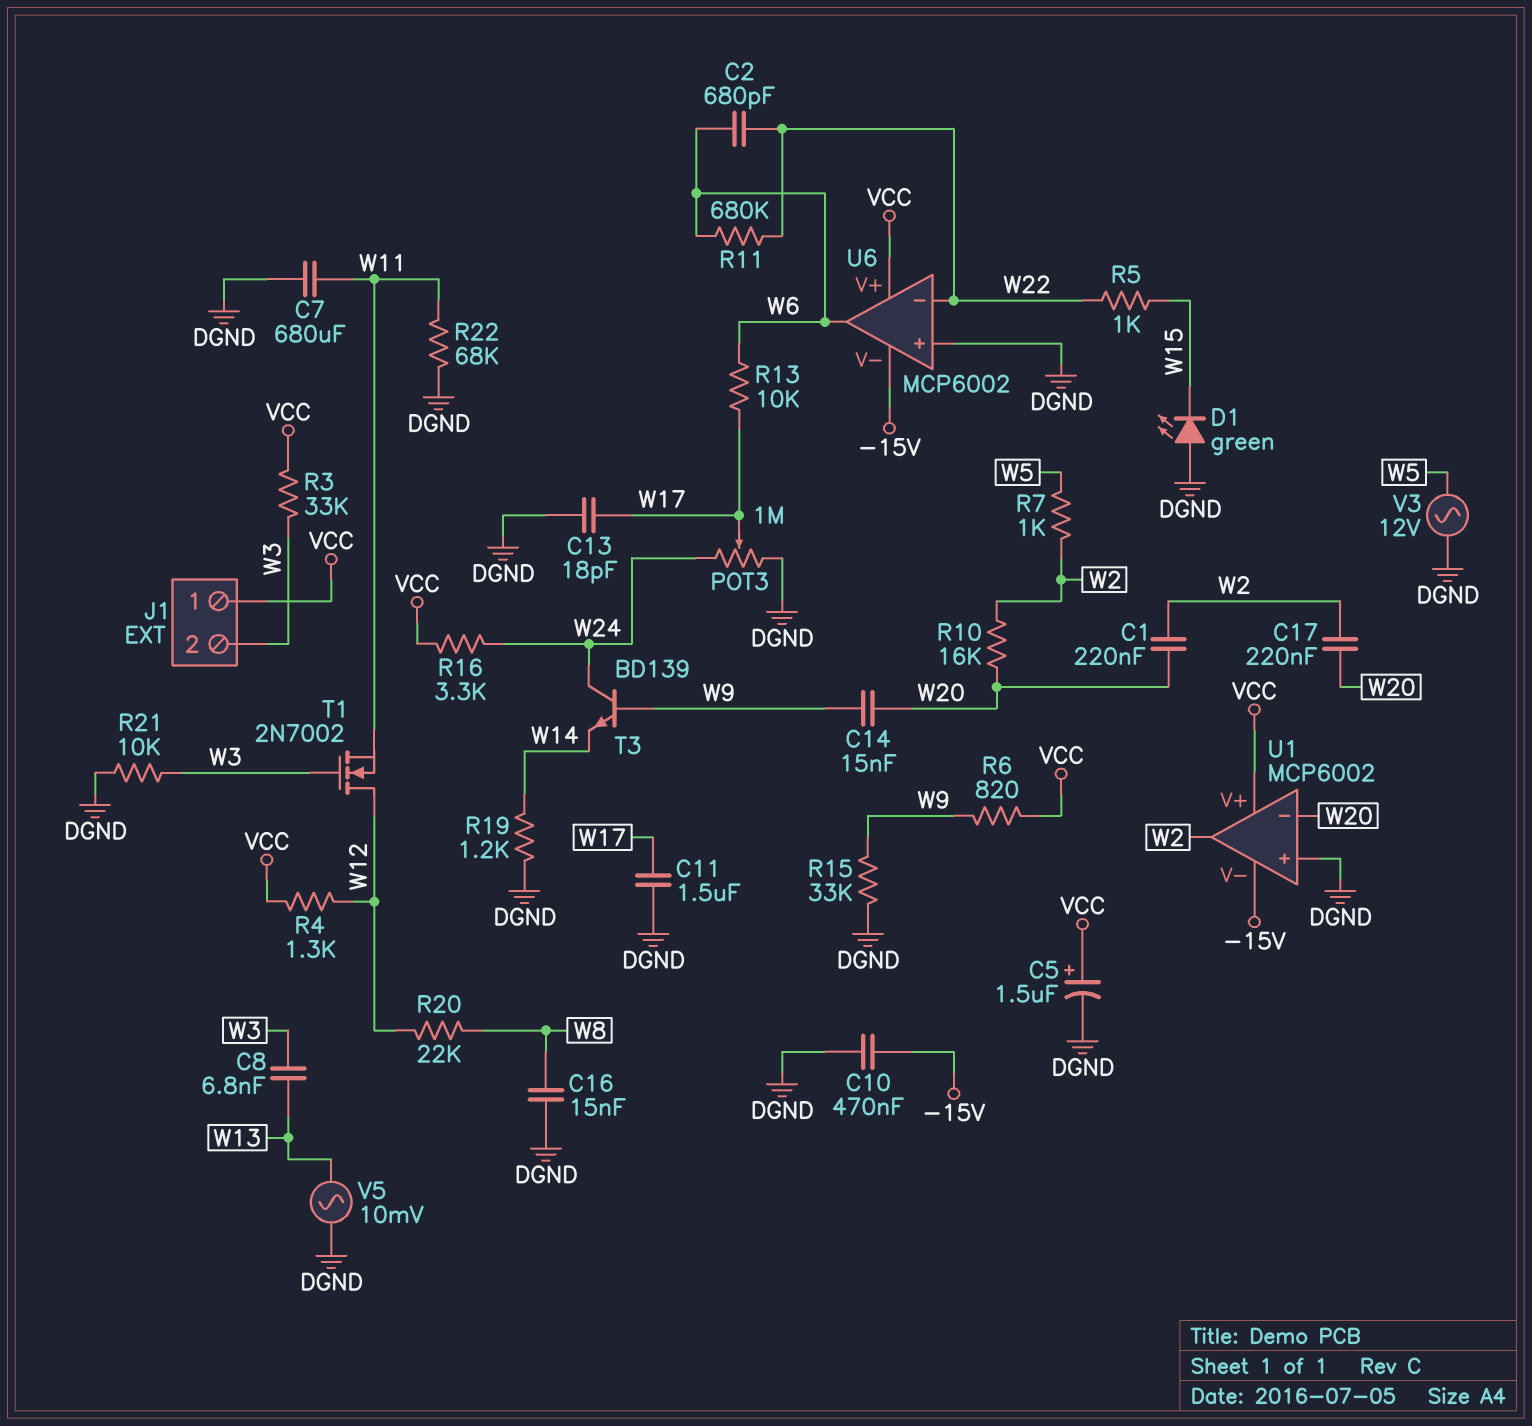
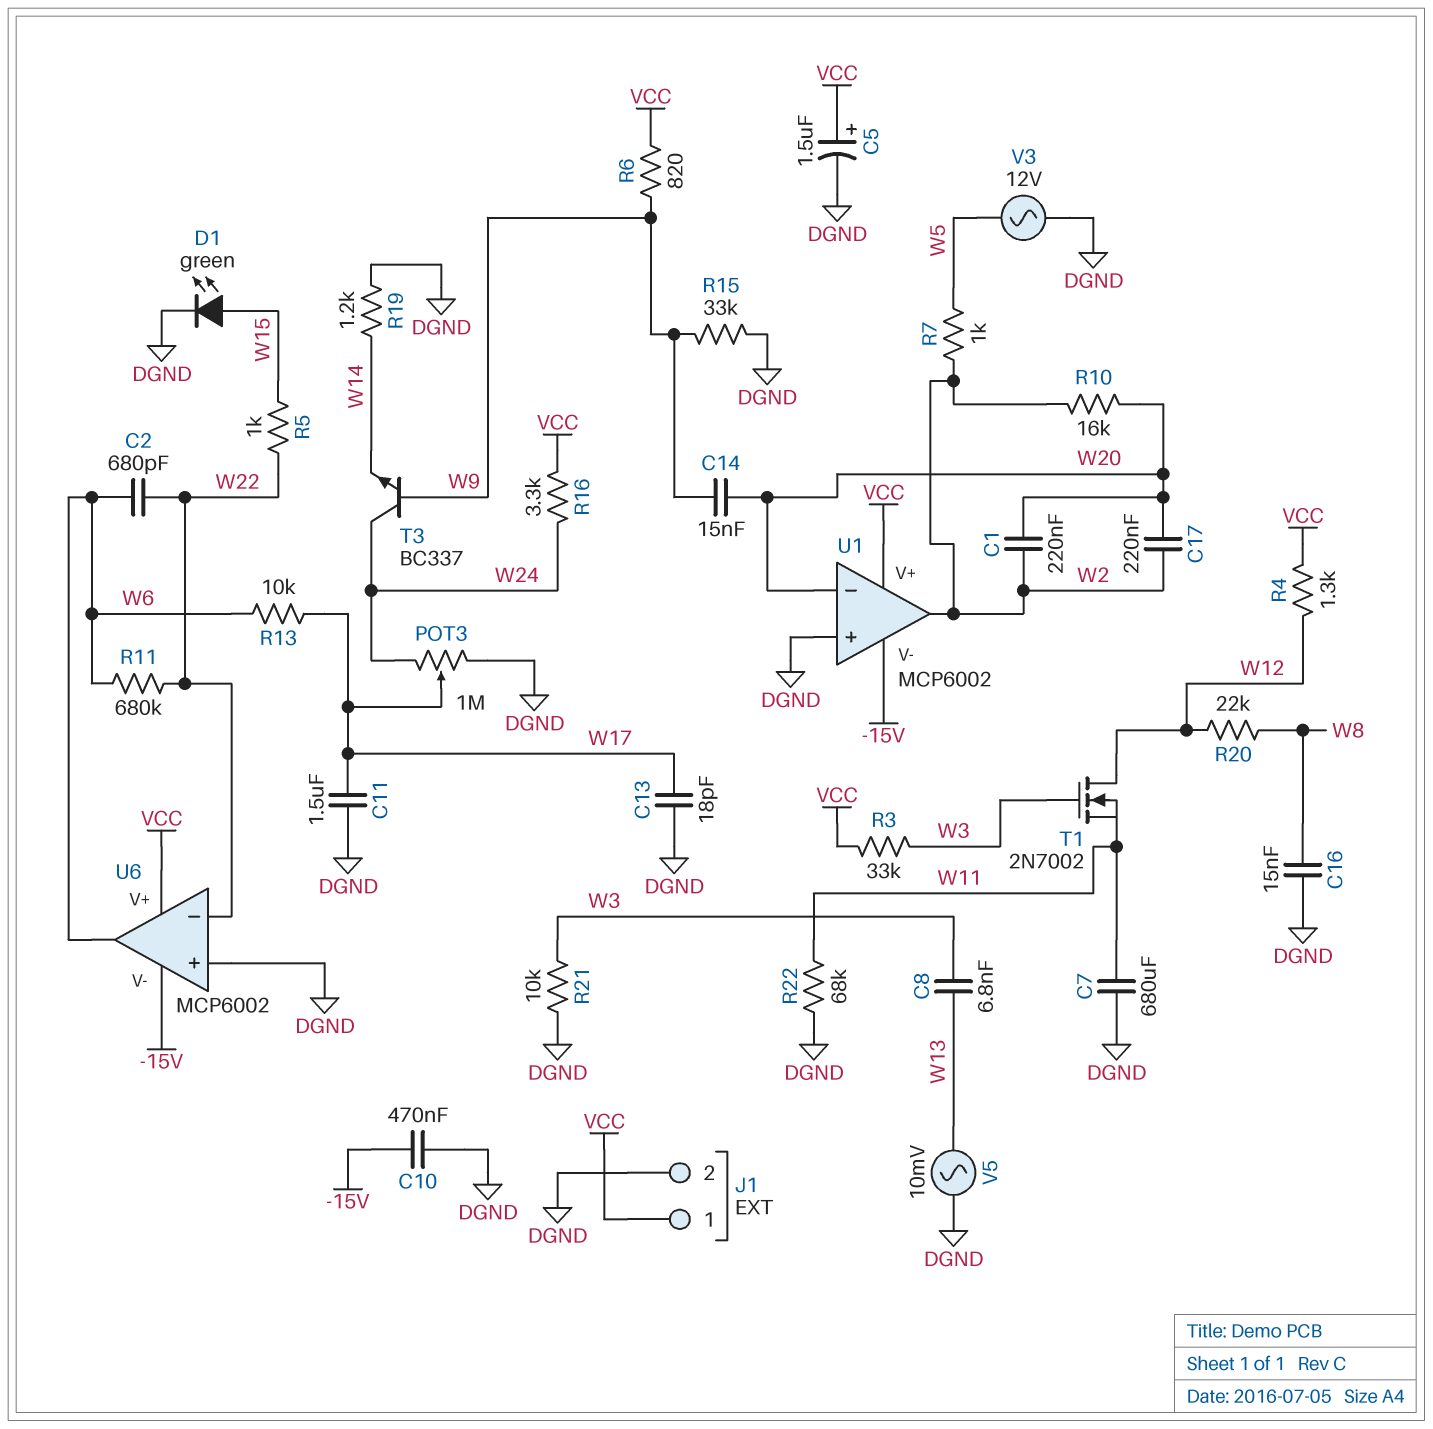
D1: LED green (A DGND, K W15) -> LED green (A W15, K DGND)
J1 pin 2: W3 -> DGND
T3: NPN BD139 (B W9, C W24, E W14) -> NPN BC337 (B W9, C W24, E W14)

